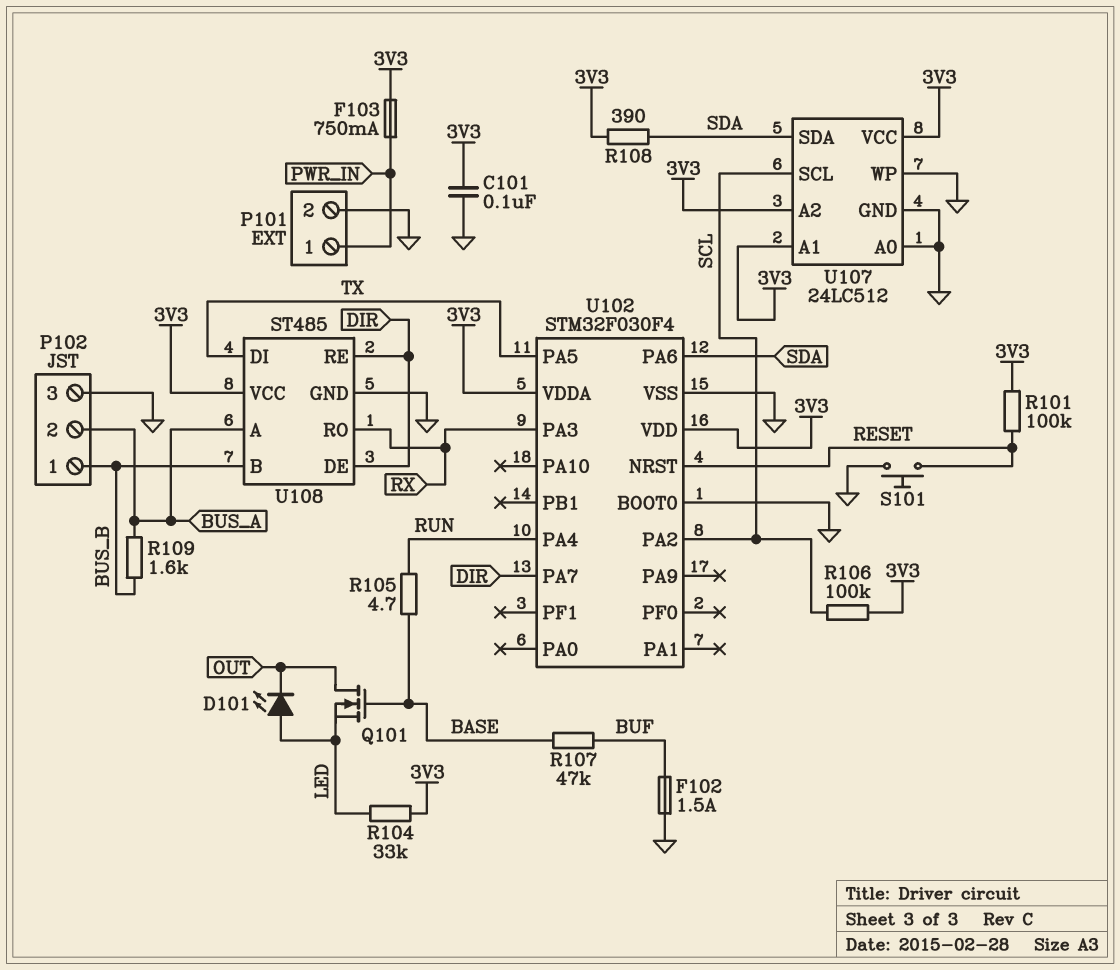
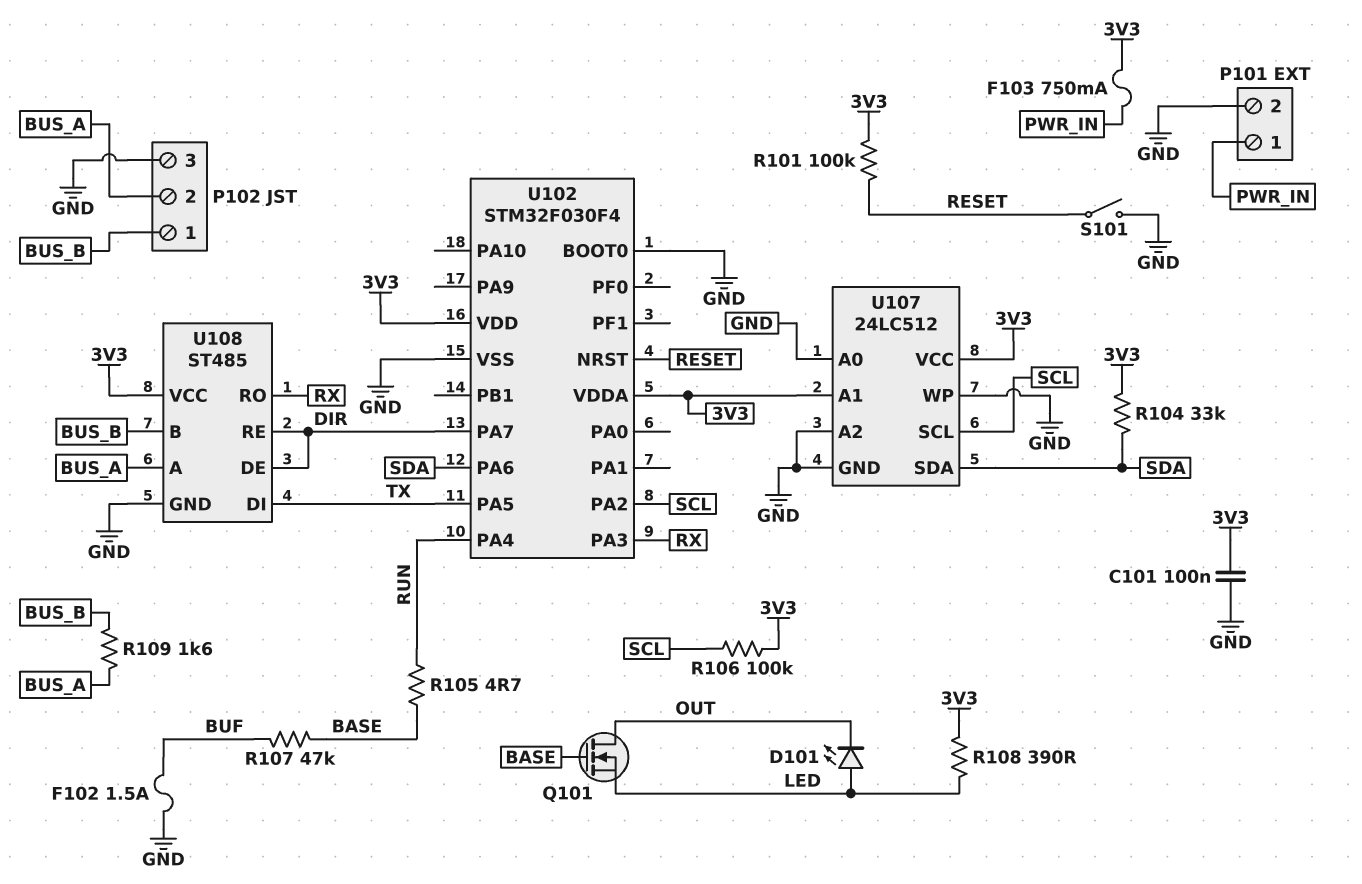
R104: 33k (3V3, LED) -> 33k (3V3, SDA)
R108: 390 (3V3, SDA) -> 390 (3V3, LED)
S101: button (GND, RESET) -> switch (GND, RESET)
U107 pin A2: 3V3 -> GND

